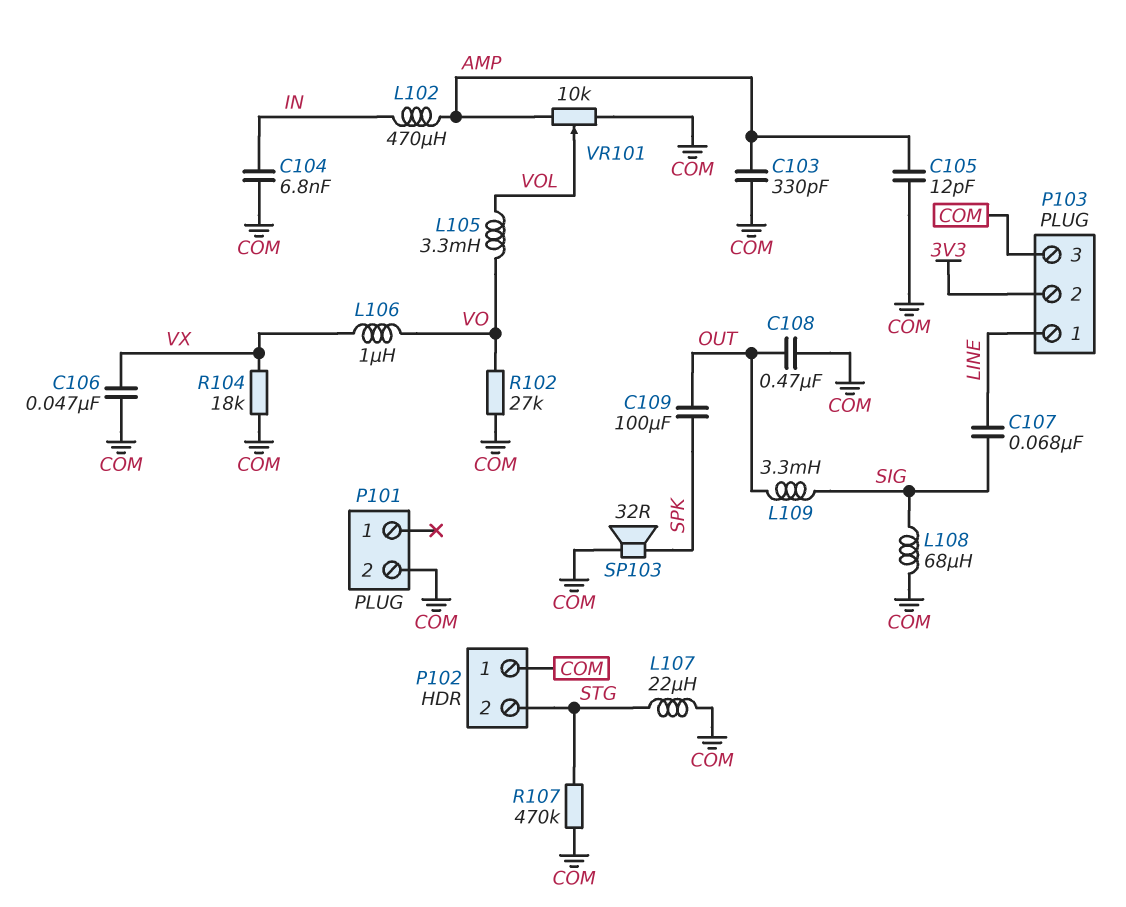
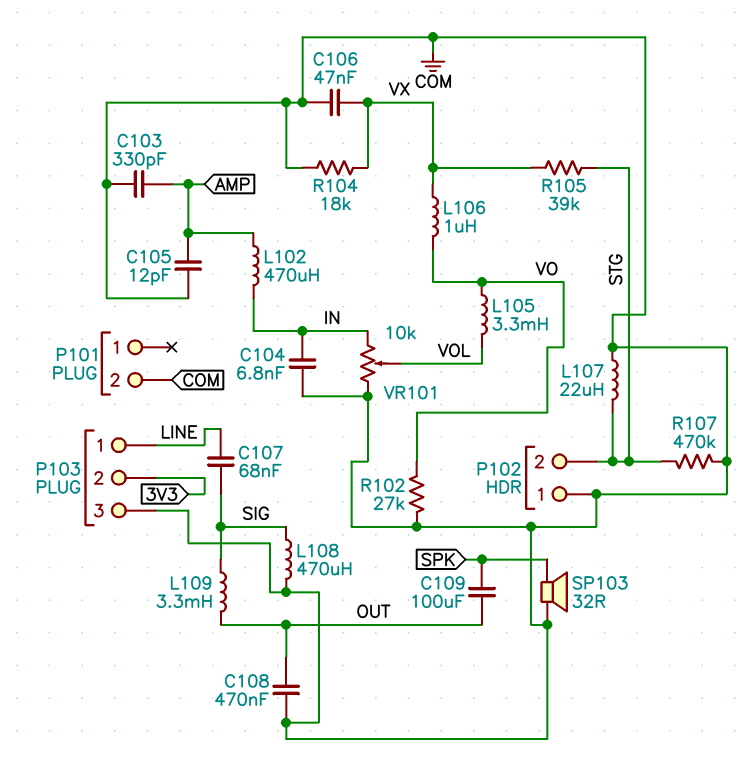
L108: 68uH (COM, SIG) -> 470uH (COM, SIG)
R105: none -> 39k (STG, VX)
VR101: 10k (AMP, COM, wiper VOL) -> 10k (COM, IN, wiper VOL)

